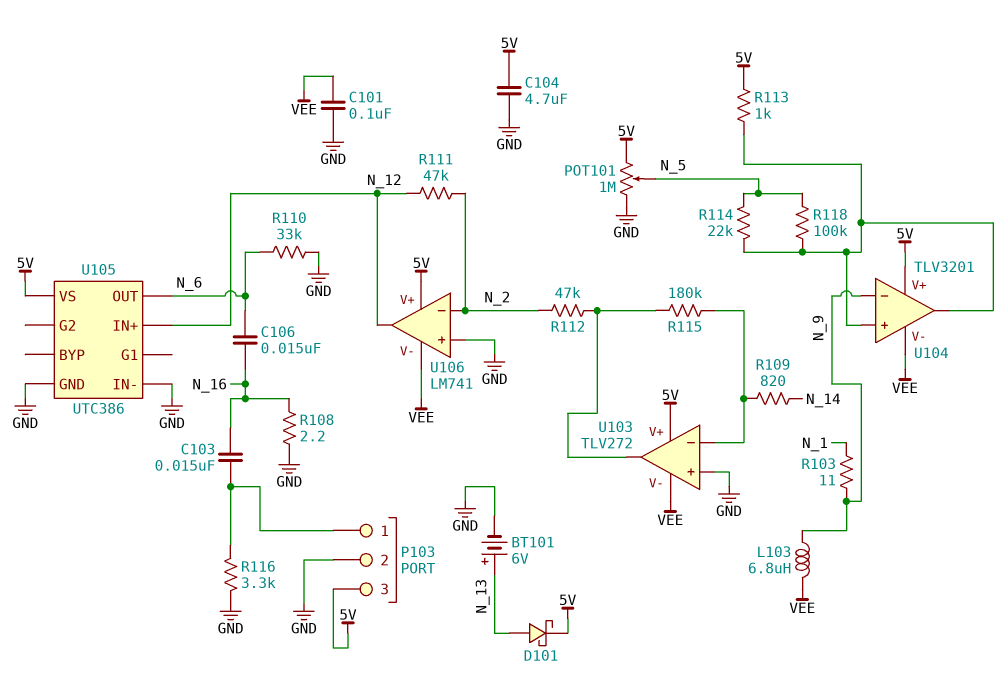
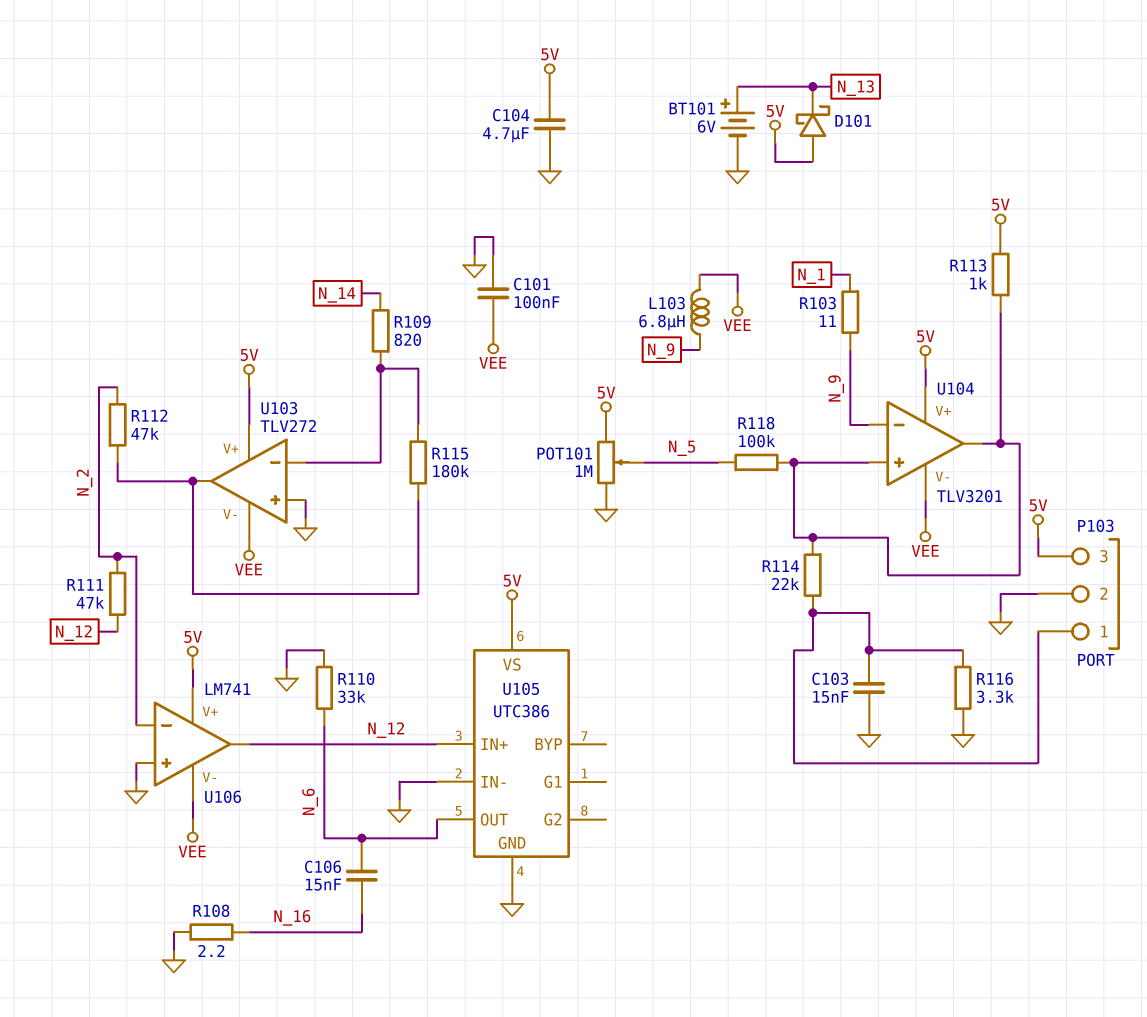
C103: 15nF (N_16, P103/1) -> 15nF (GND, P103/1)
D101: schottky (A N_13, K 5V) -> schottky (A 5V, K N_13)
R114: 22k (N_5, U104/in+) -> 22k (P103/1, U104/in+)

